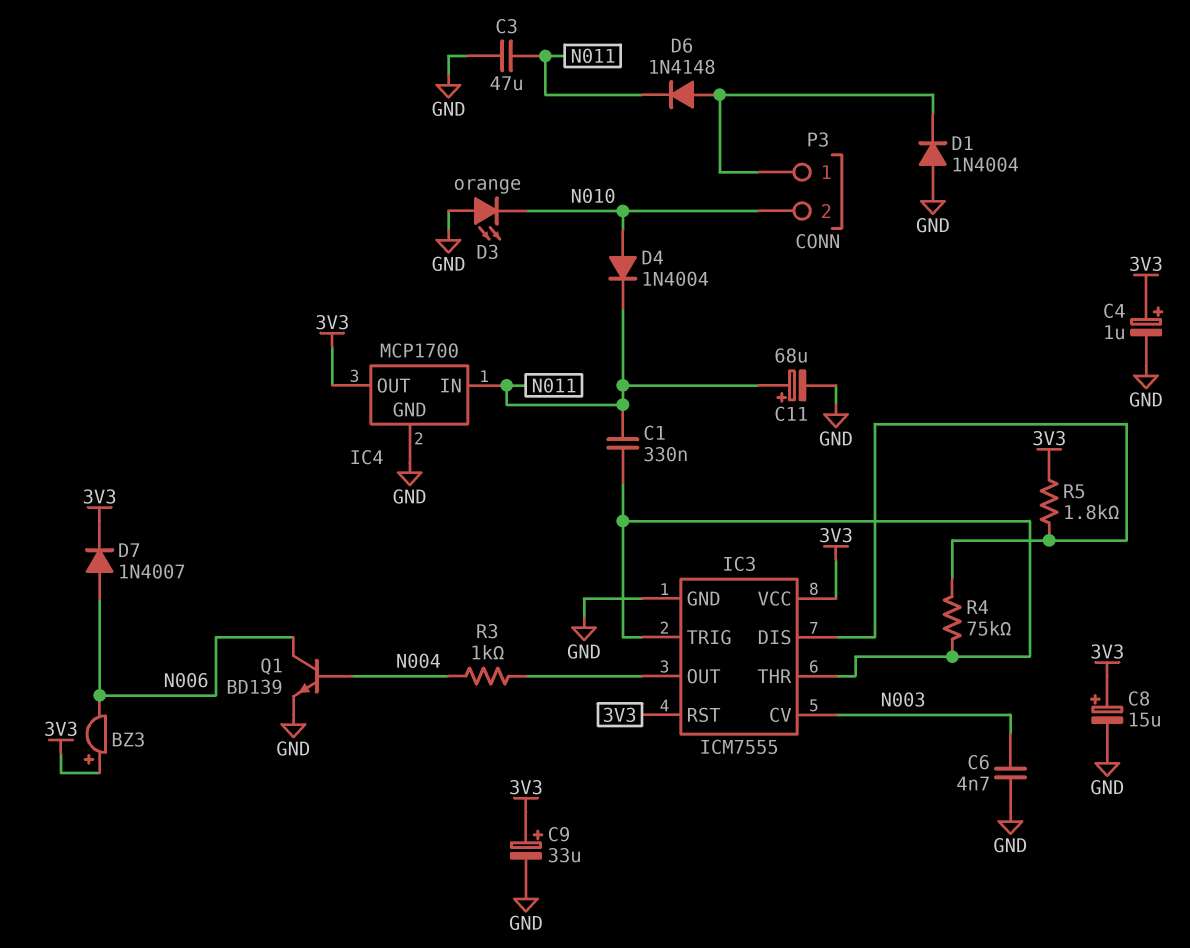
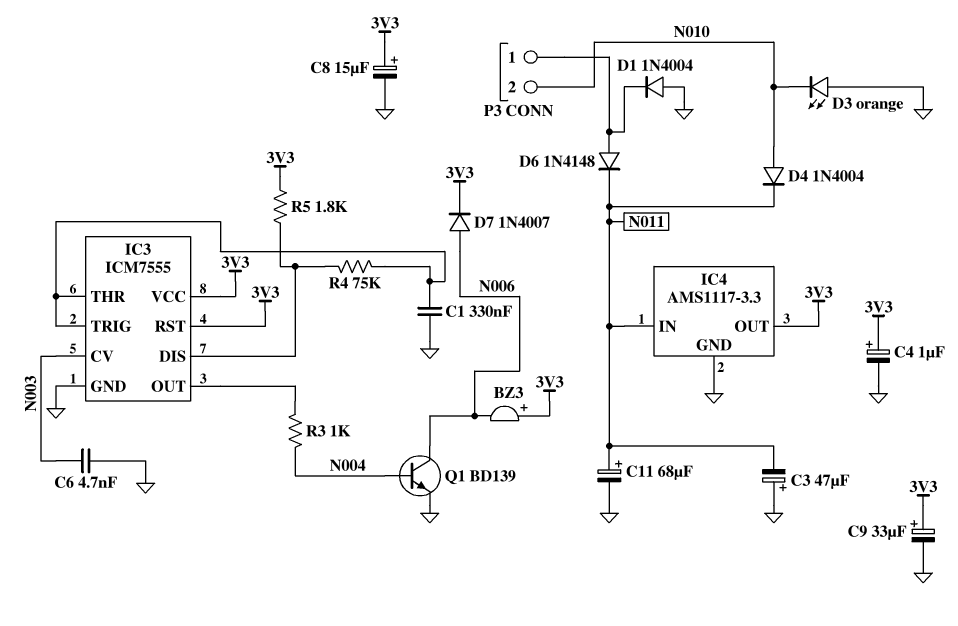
C1: 330nF (IC3/THR, N011) -> 330nF (GND, IC3/THR)
C3: 47uF (GND, N011) -> 47uF (plus GND, minus N011)
IC4: MCP1700 -> AMS1117-3.3

